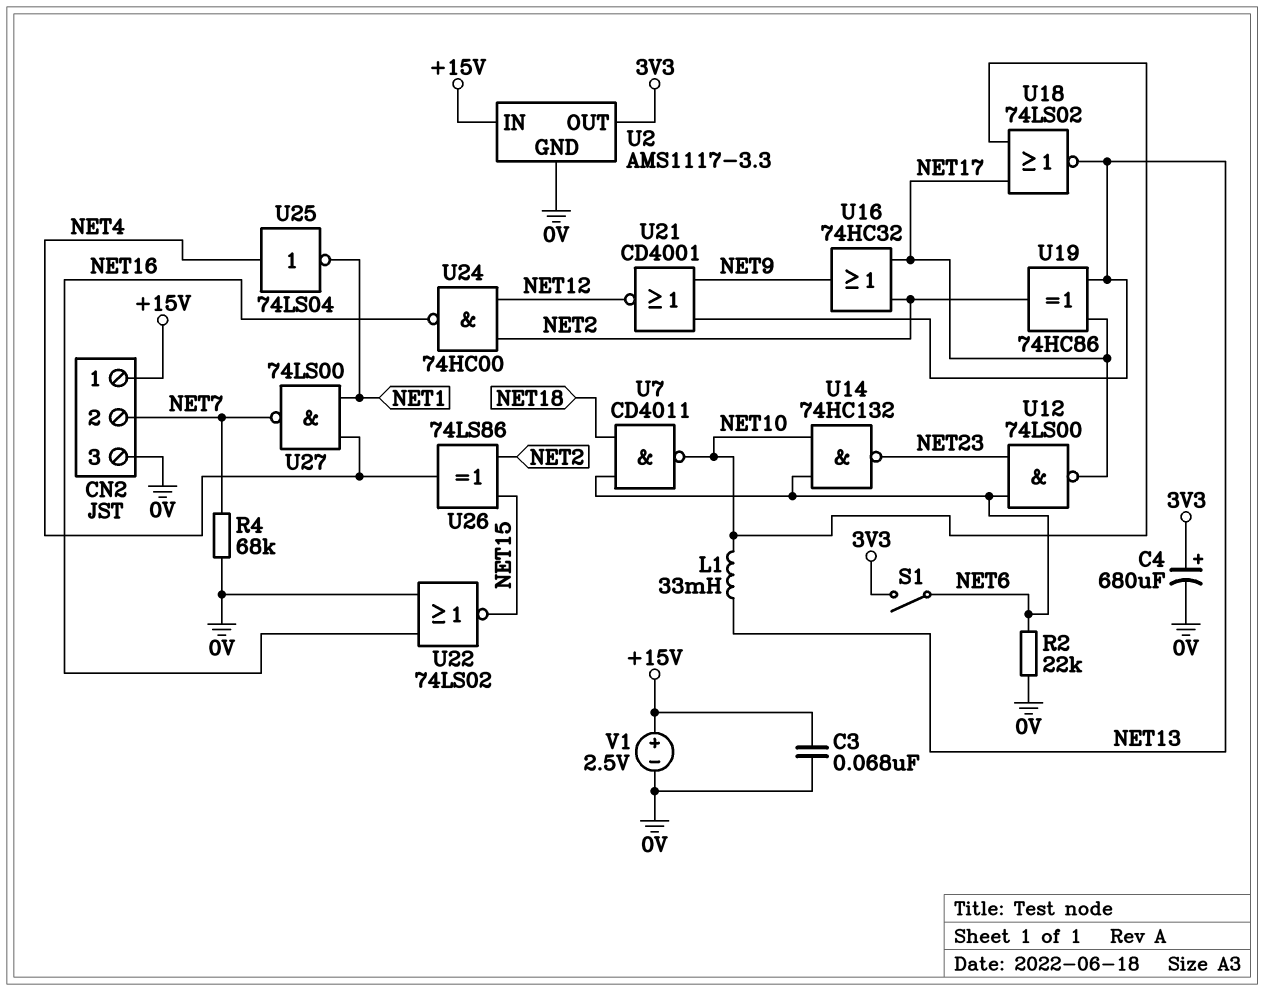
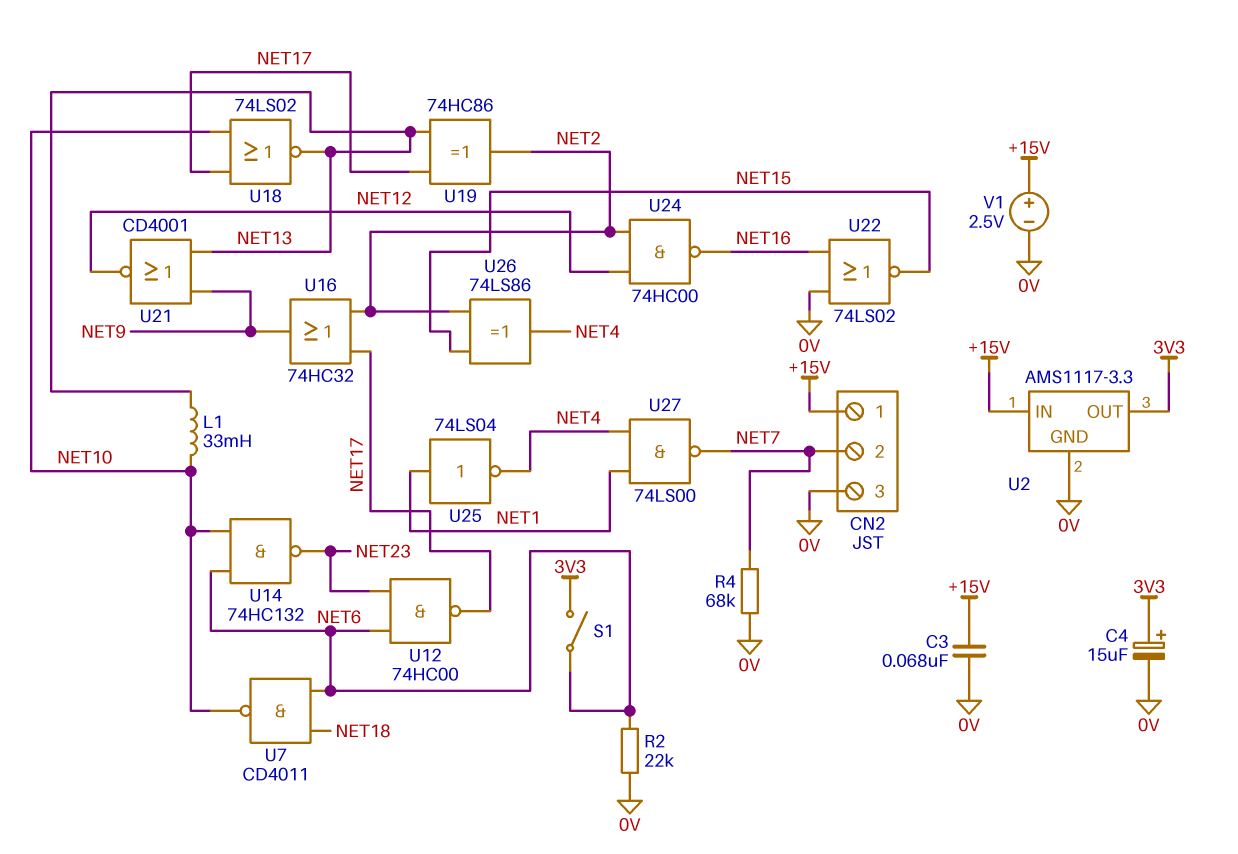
C4: 680uF (plus 3V3, minus 0V) -> 15uF (plus 3V3, minus 0V)
U12: NAND 74LS00 (in NET6, in NET23, out NET17) -> NAND 74HC00 (in NET6, in NET23, out NET17)
U25: NOT 74LS04 (in NET4, out NET1) -> NOT 74LS04 (in NET1, out NET4)

